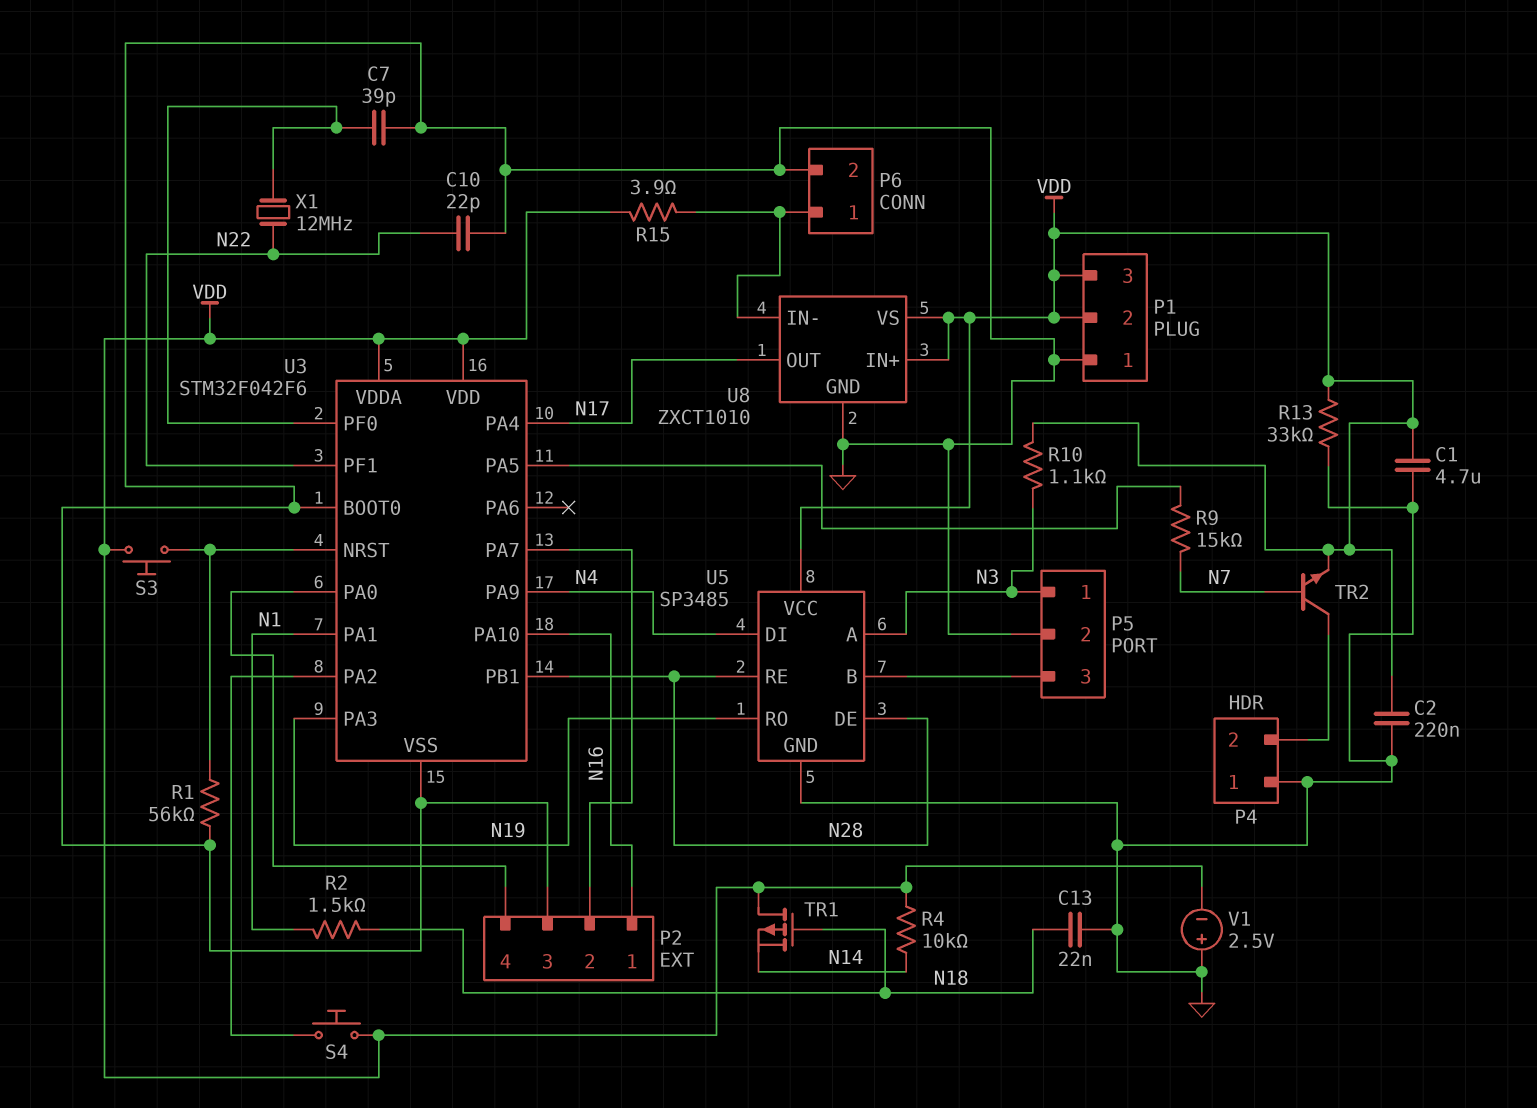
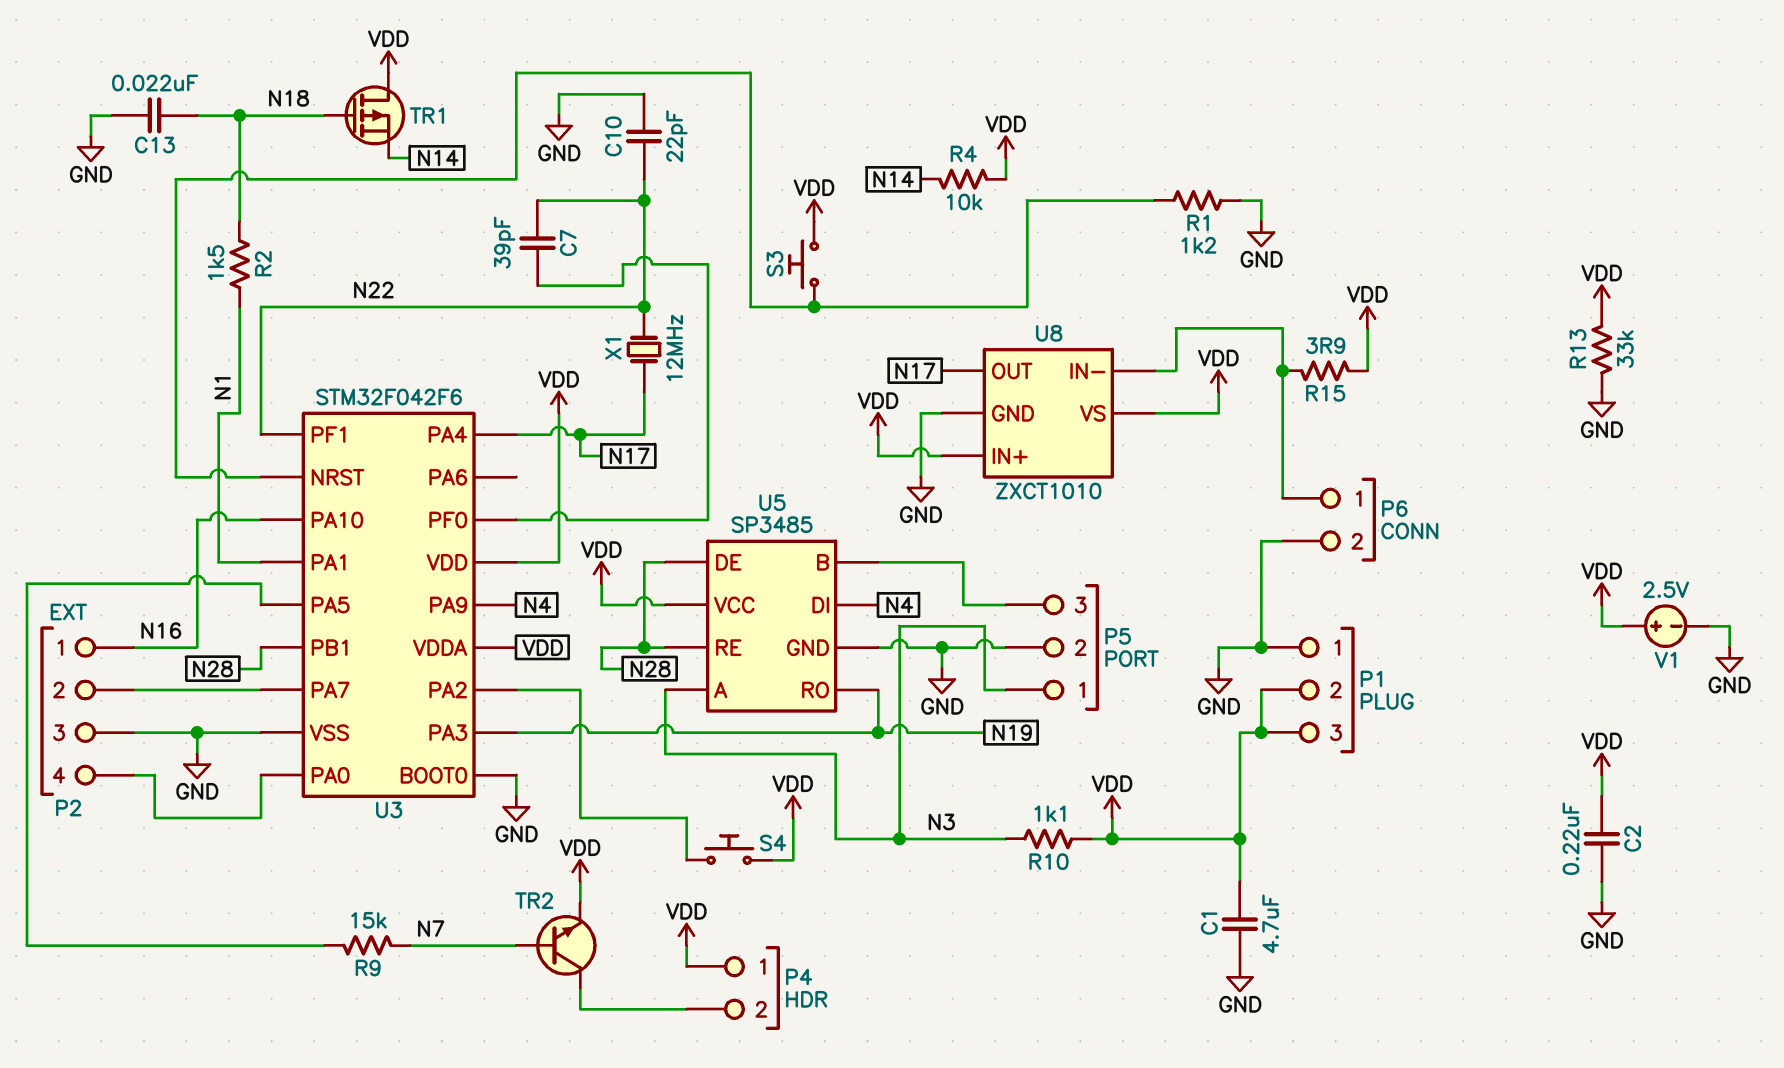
C7: 39pF (GND, U3/PF0) -> 39pF (N22, U3/PF0)
P4 pin 1: GND -> VDD
R1: 56k (GND, U3/NRST) -> 1.2k (GND, U3/NRST)
V1: 2.5V (plus GND, minus VDD) -> 2.5V (plus VDD, minus GND)
X1: 12MHz (N22, U3/PF0) -> 12MHz (N17, N22)

